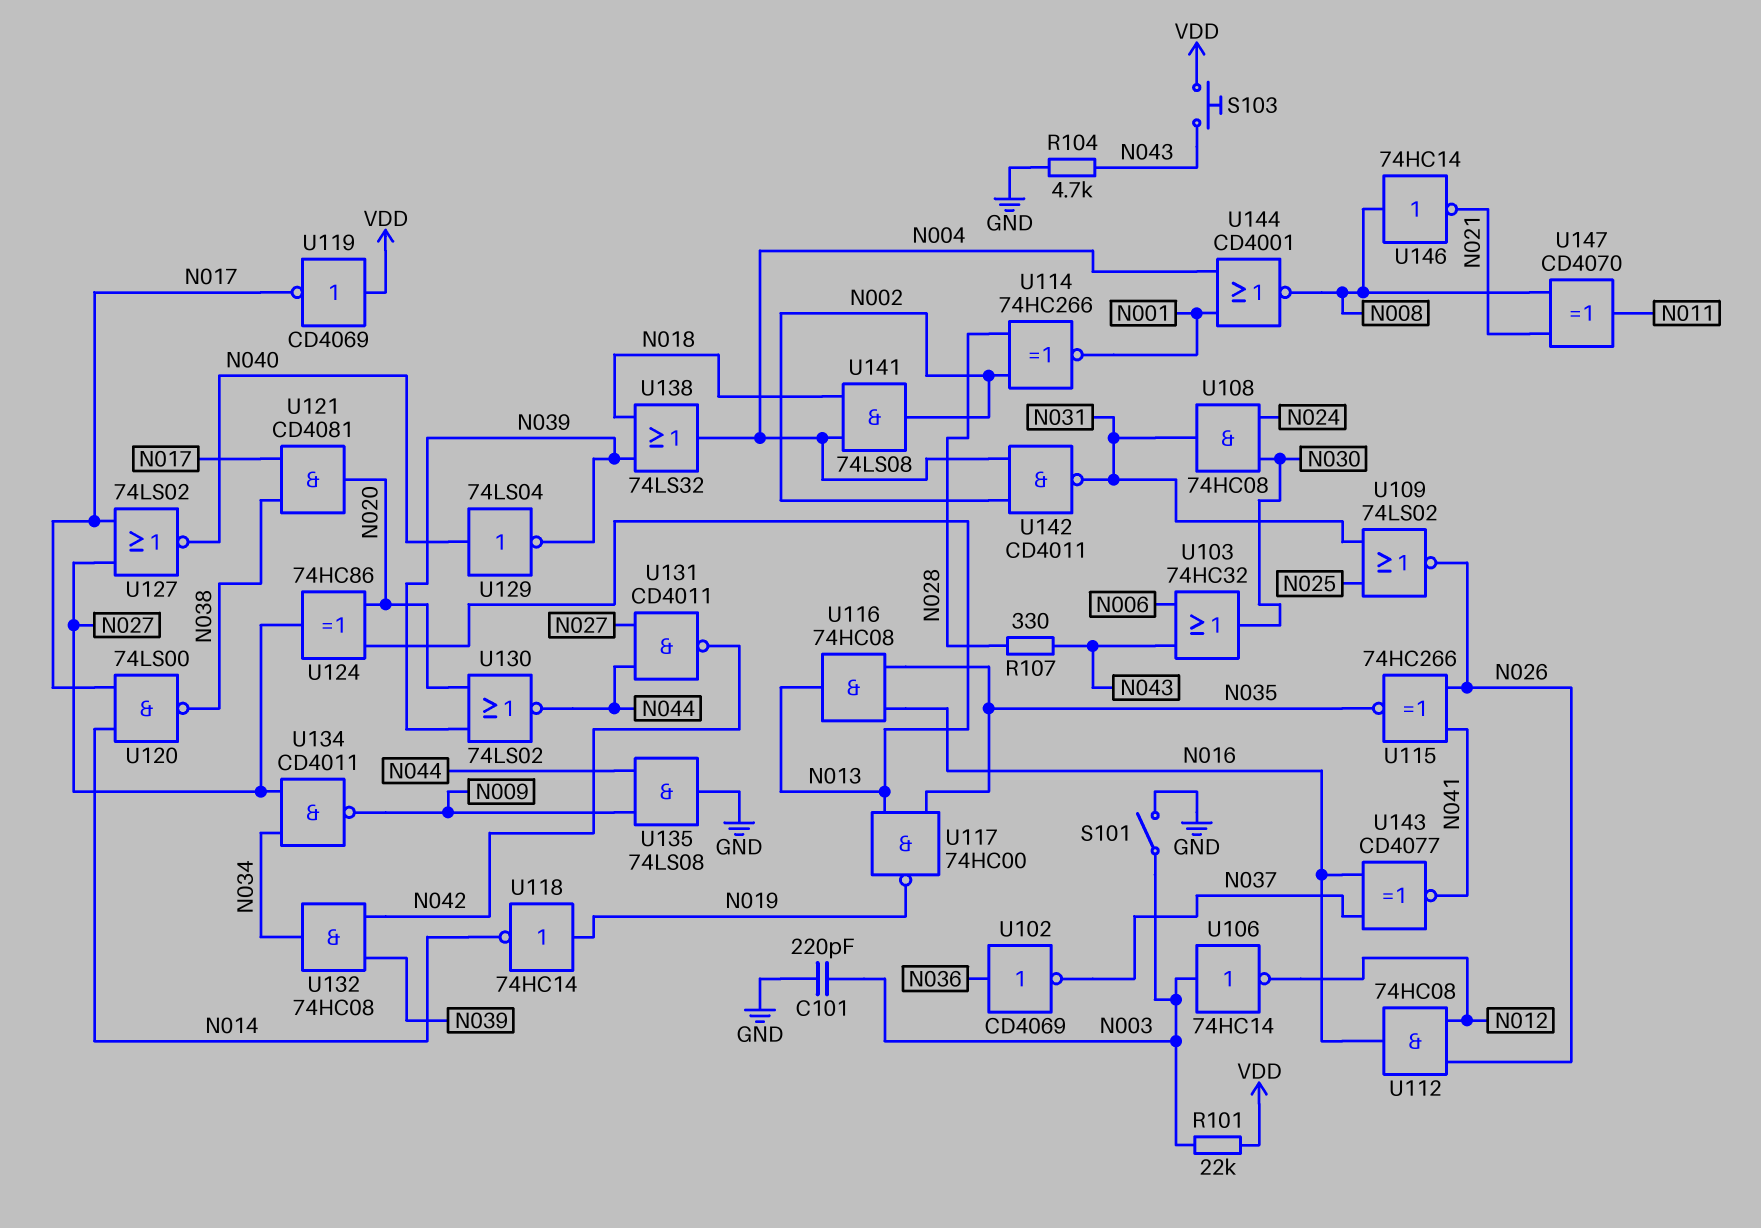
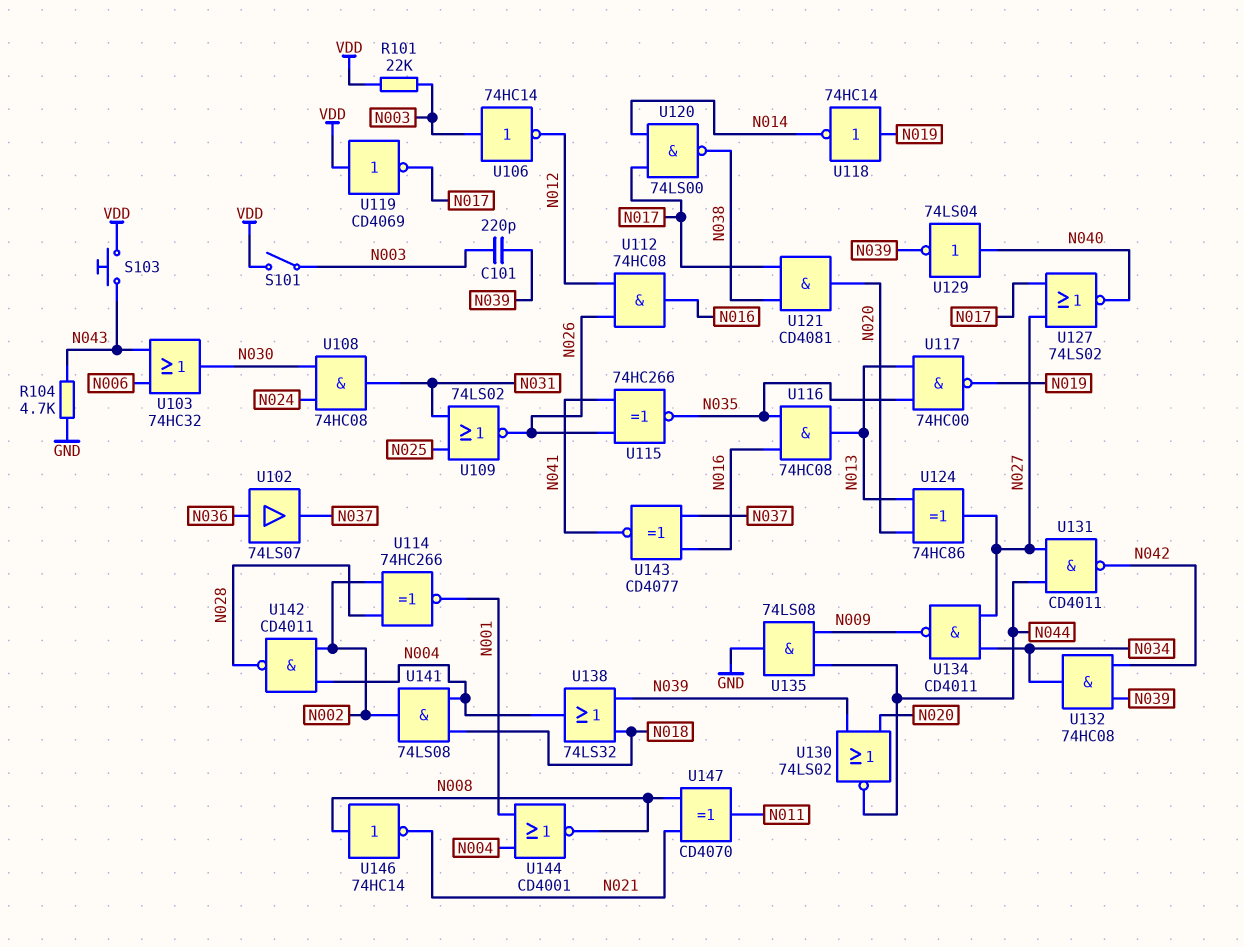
C101: 220pF (GND, N003) -> 220pF (N003, N039)
R107: 330 (N028, N043) -> none
S101: switch (GND, N003) -> switch (N003, VDD)
U102: NOT CD4069 (in N036, out N037) -> buffer 74LS07 (in N036, out N037)
U142: NAND CD4011 (in N002, in N004, out N031) -> NAND CD4011 (in N002, in N004, out N028)

